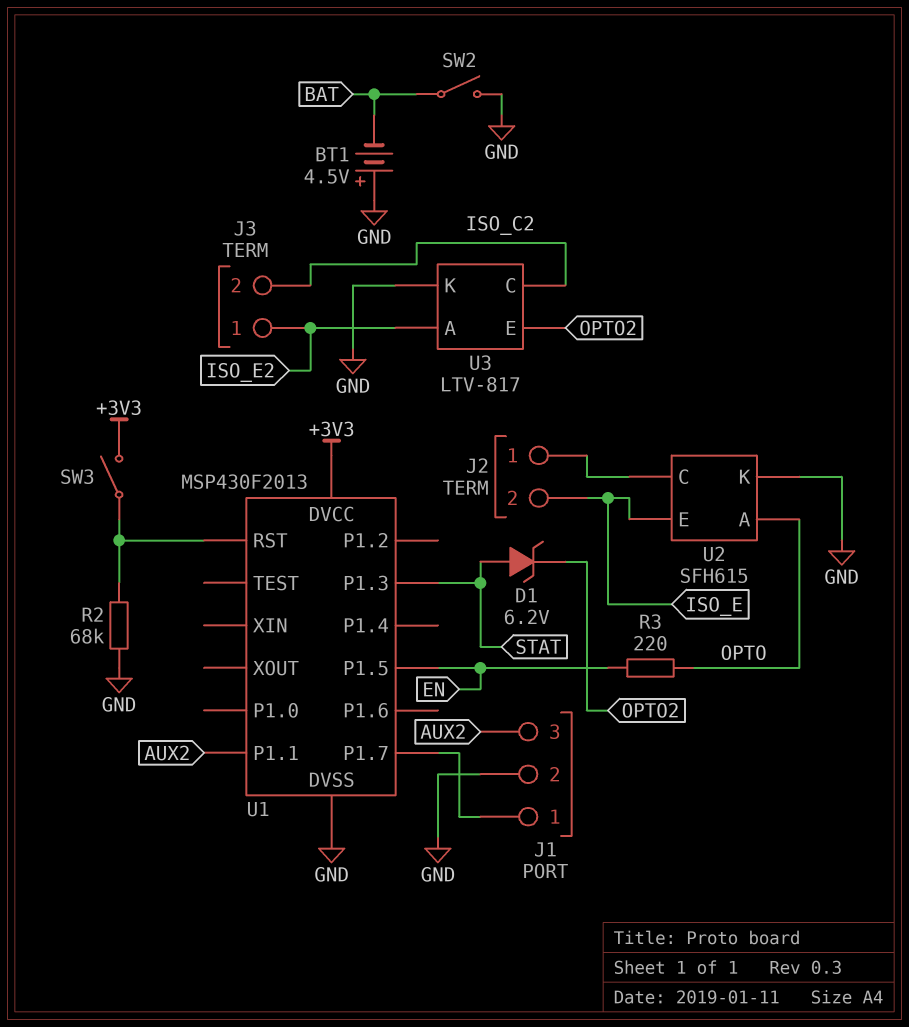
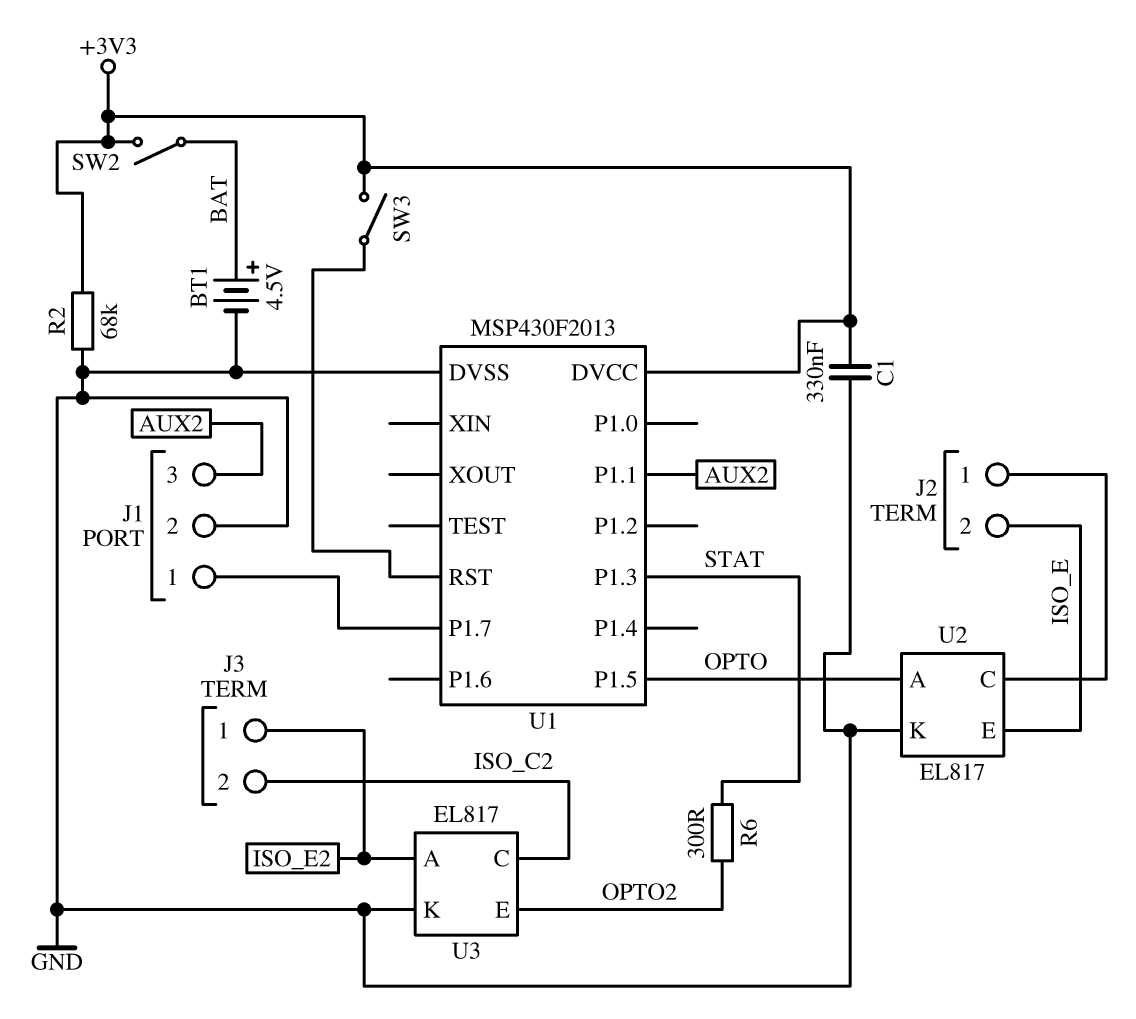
BT1: 4.5V (plus GND, minus BAT) -> 4.5V (plus BAT, minus GND)
C1: none -> 330nF (+3V3, GND)
D1: zener 6.2V (A STAT, K OPTO2) -> none
R2: 68k (GND, U1/RST) -> 68k (+3V3, GND)
R3: 220 (EN, OPTO) -> none
R6: none -> 300 (OPTO2, STAT)
SW2: switch (BAT, GND) -> switch (+3V3, BAT)
U1 pin P1.5: EN -> OPTO
U2: SFH615 -> EL817
U3: LTV-817 -> EL817

